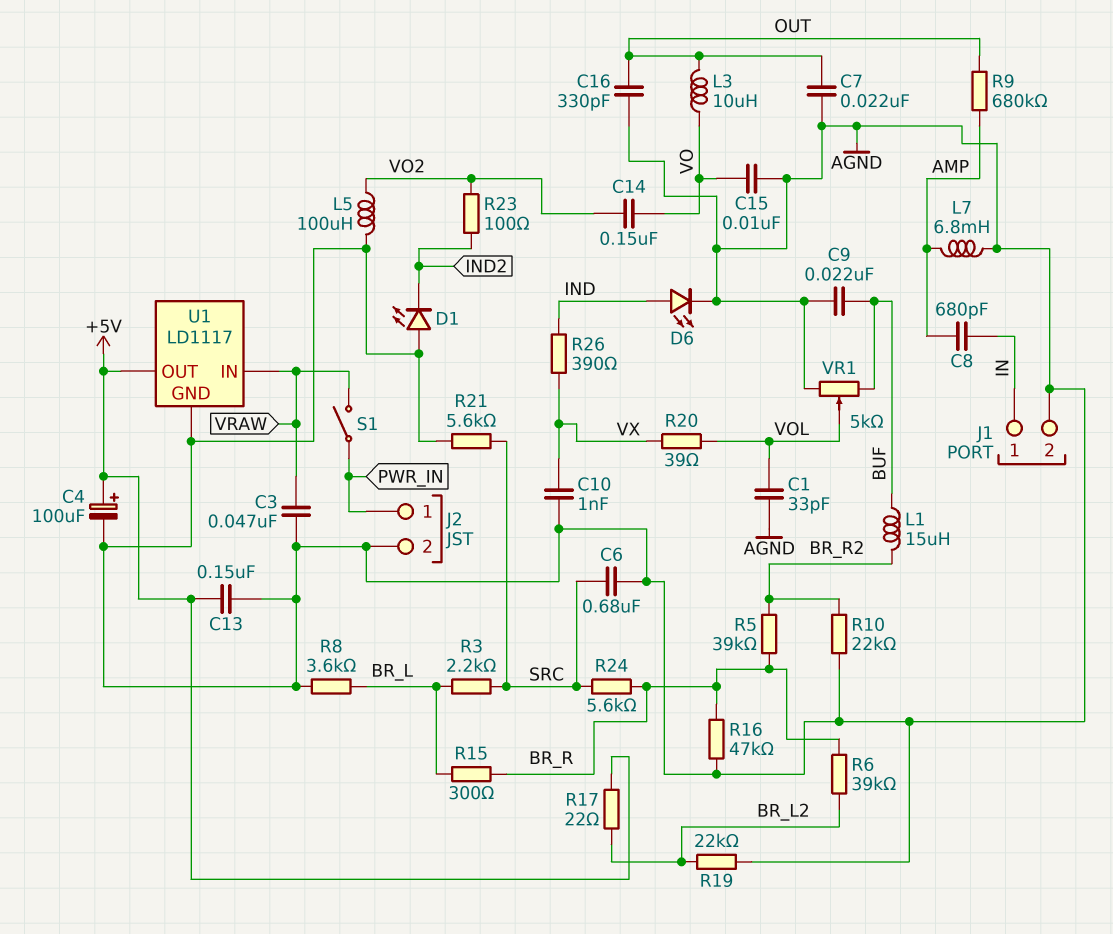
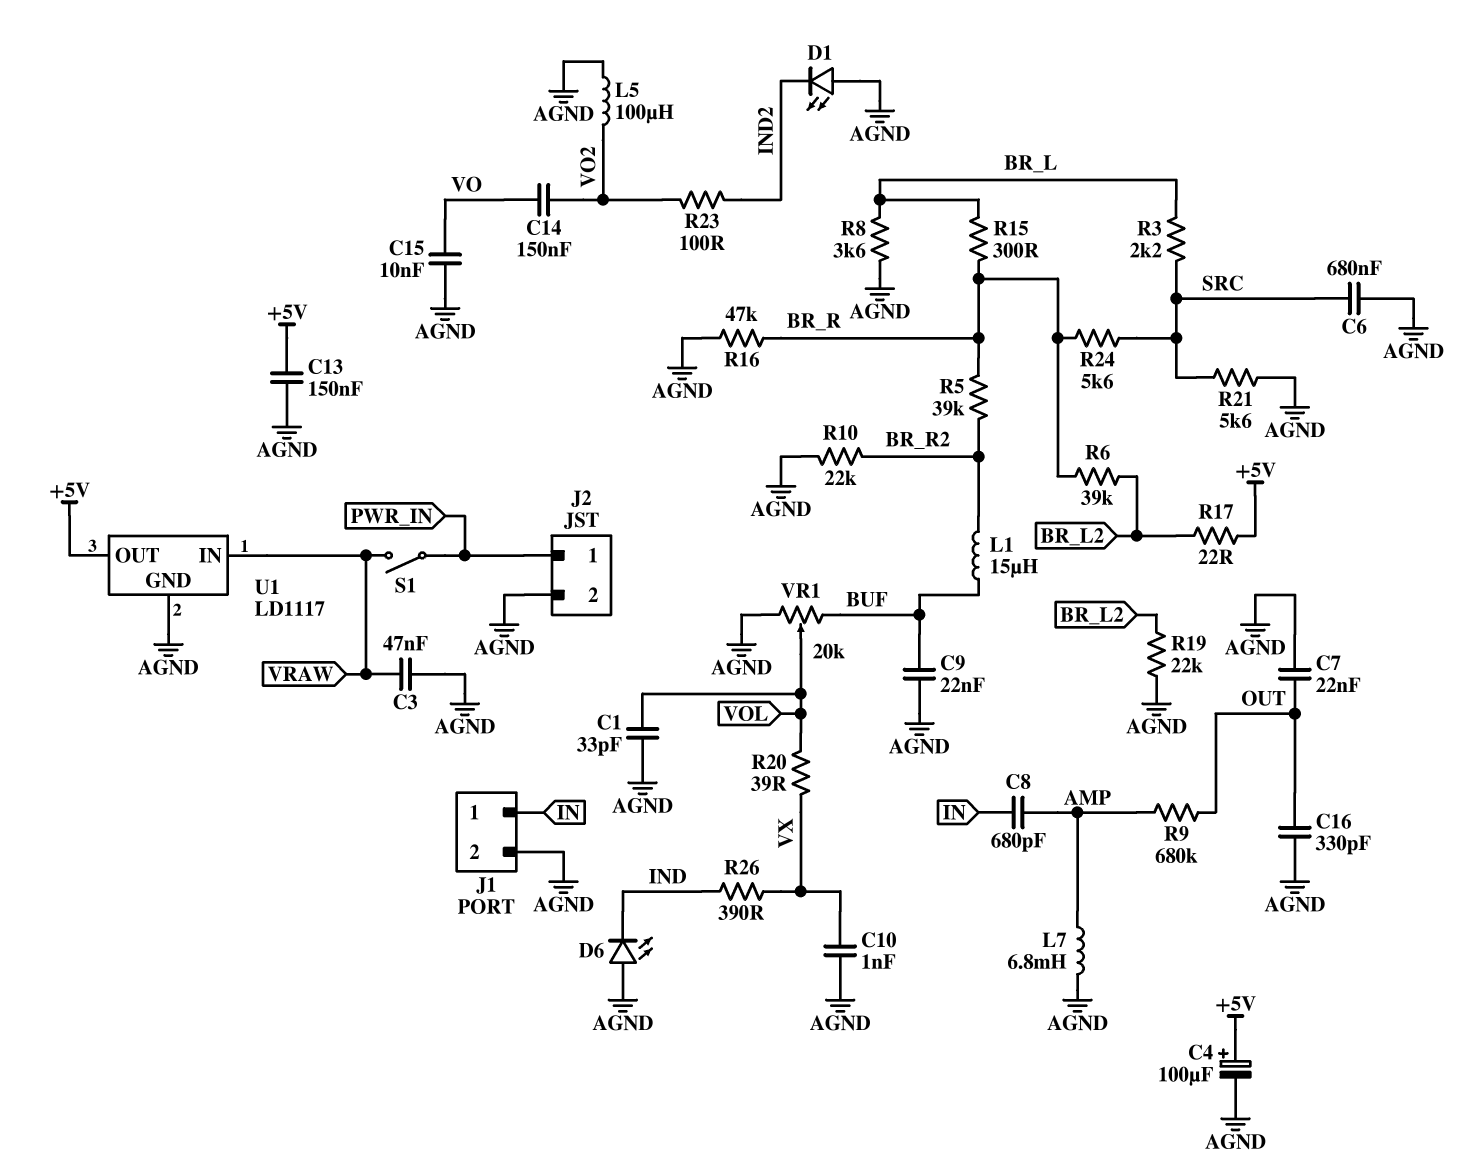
D6: LED (A IND, K AGND) -> LED (A AGND, K IND)
L3: 10uH (OUT, VO) -> none
VR1: 5k (AGND, BUF, wiper VOL) -> 20k (AGND, BUF, wiper VOL)

